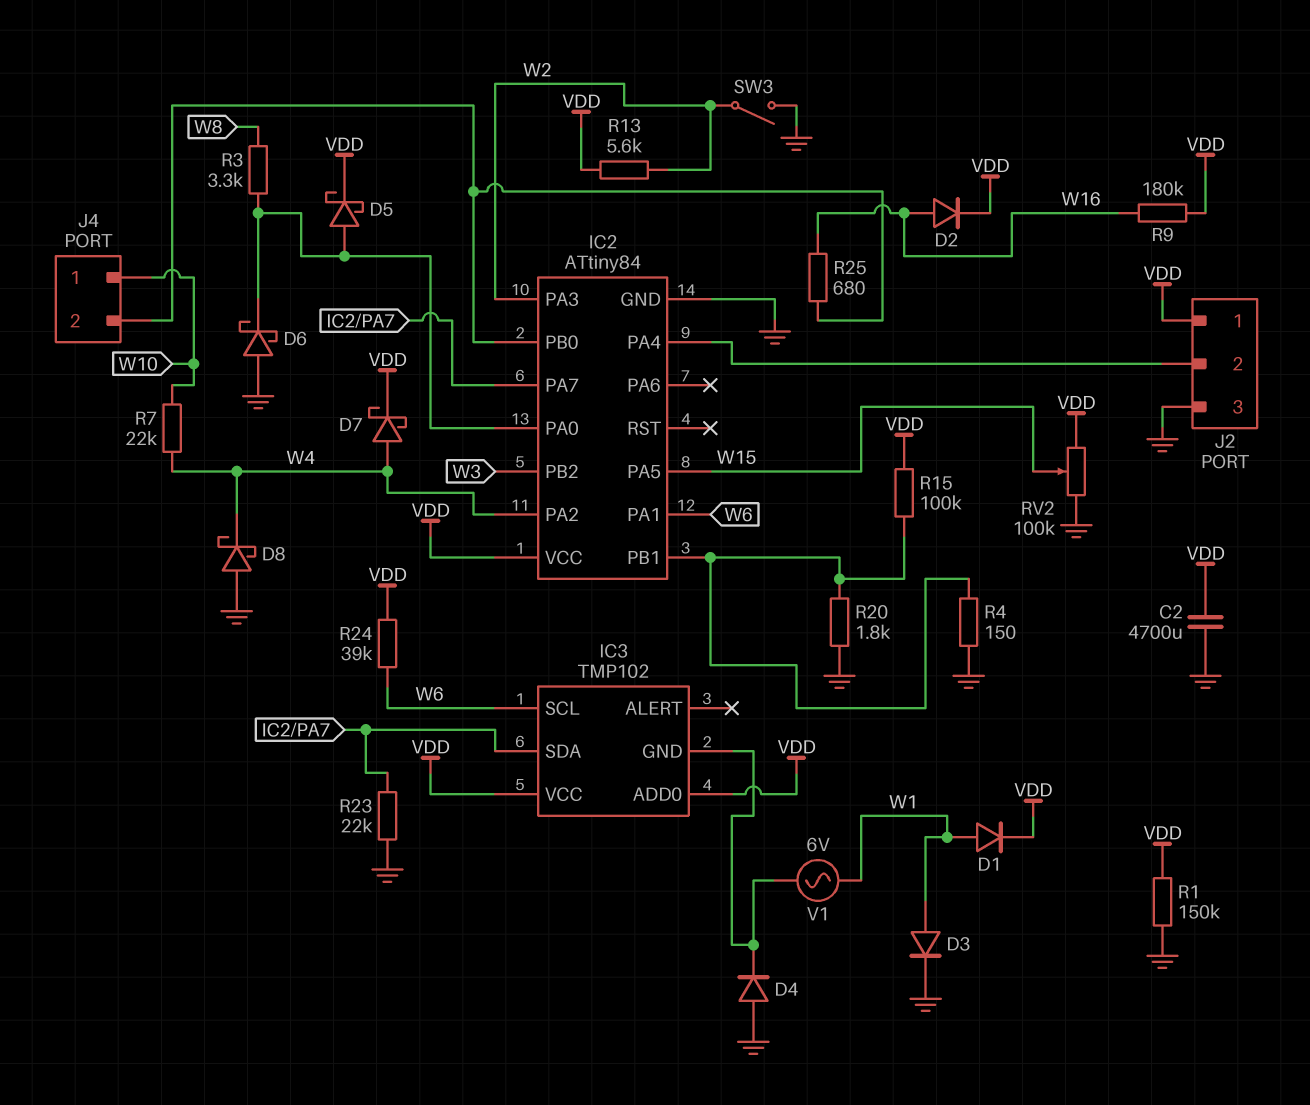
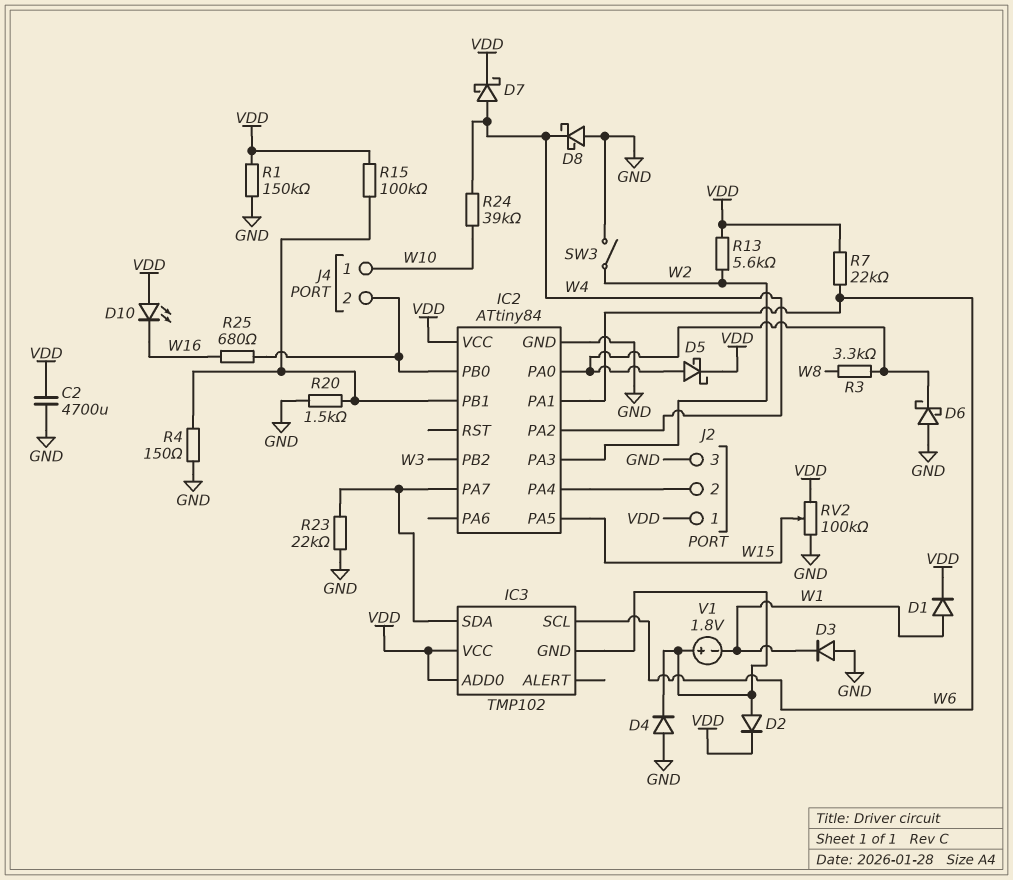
D2: diode (A W16, K VDD) -> diode (A IC3/GND, K VDD)
D3: diode (A W1, K GND) -> diode (A GND, K W1)
D10: none -> LED (A VDD, K W16)
R7: 22k (W4, W10) -> 22k (VDD, W6)
R9: 180k (VDD, W16) -> none
R20: 1.8k (GND, IC2/PB1) -> 1.5k (GND, IC2/PB1)
R24: 39k (VDD, W6) -> 39k (W4, W10)
V1: AC 6V (IC3/GND, W1) -> 1.8V (plus IC3/GND, minus W1)

